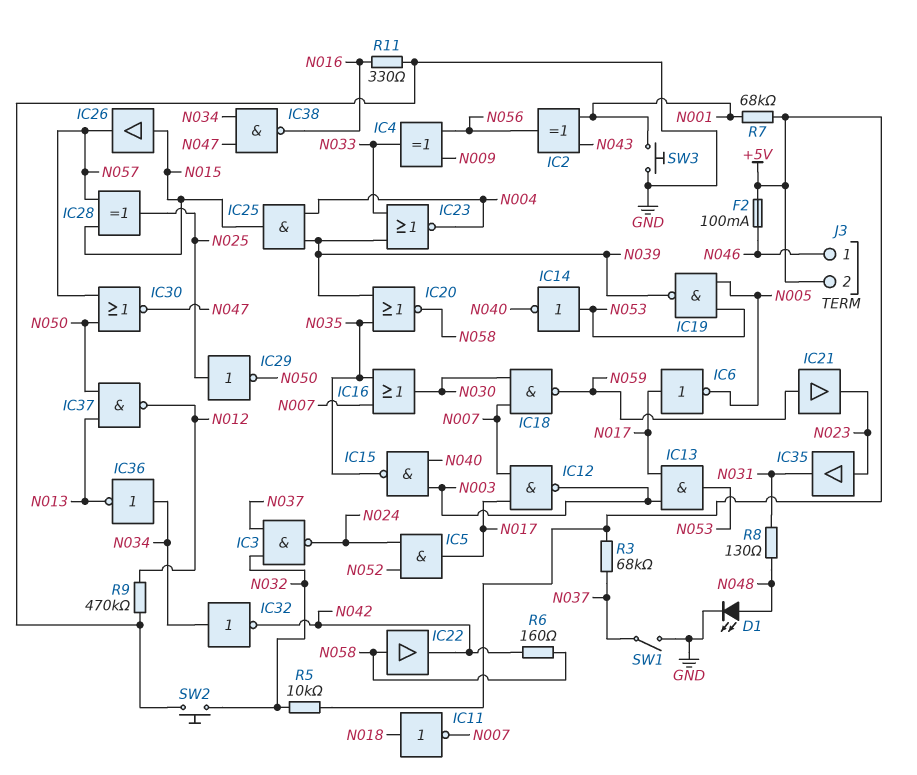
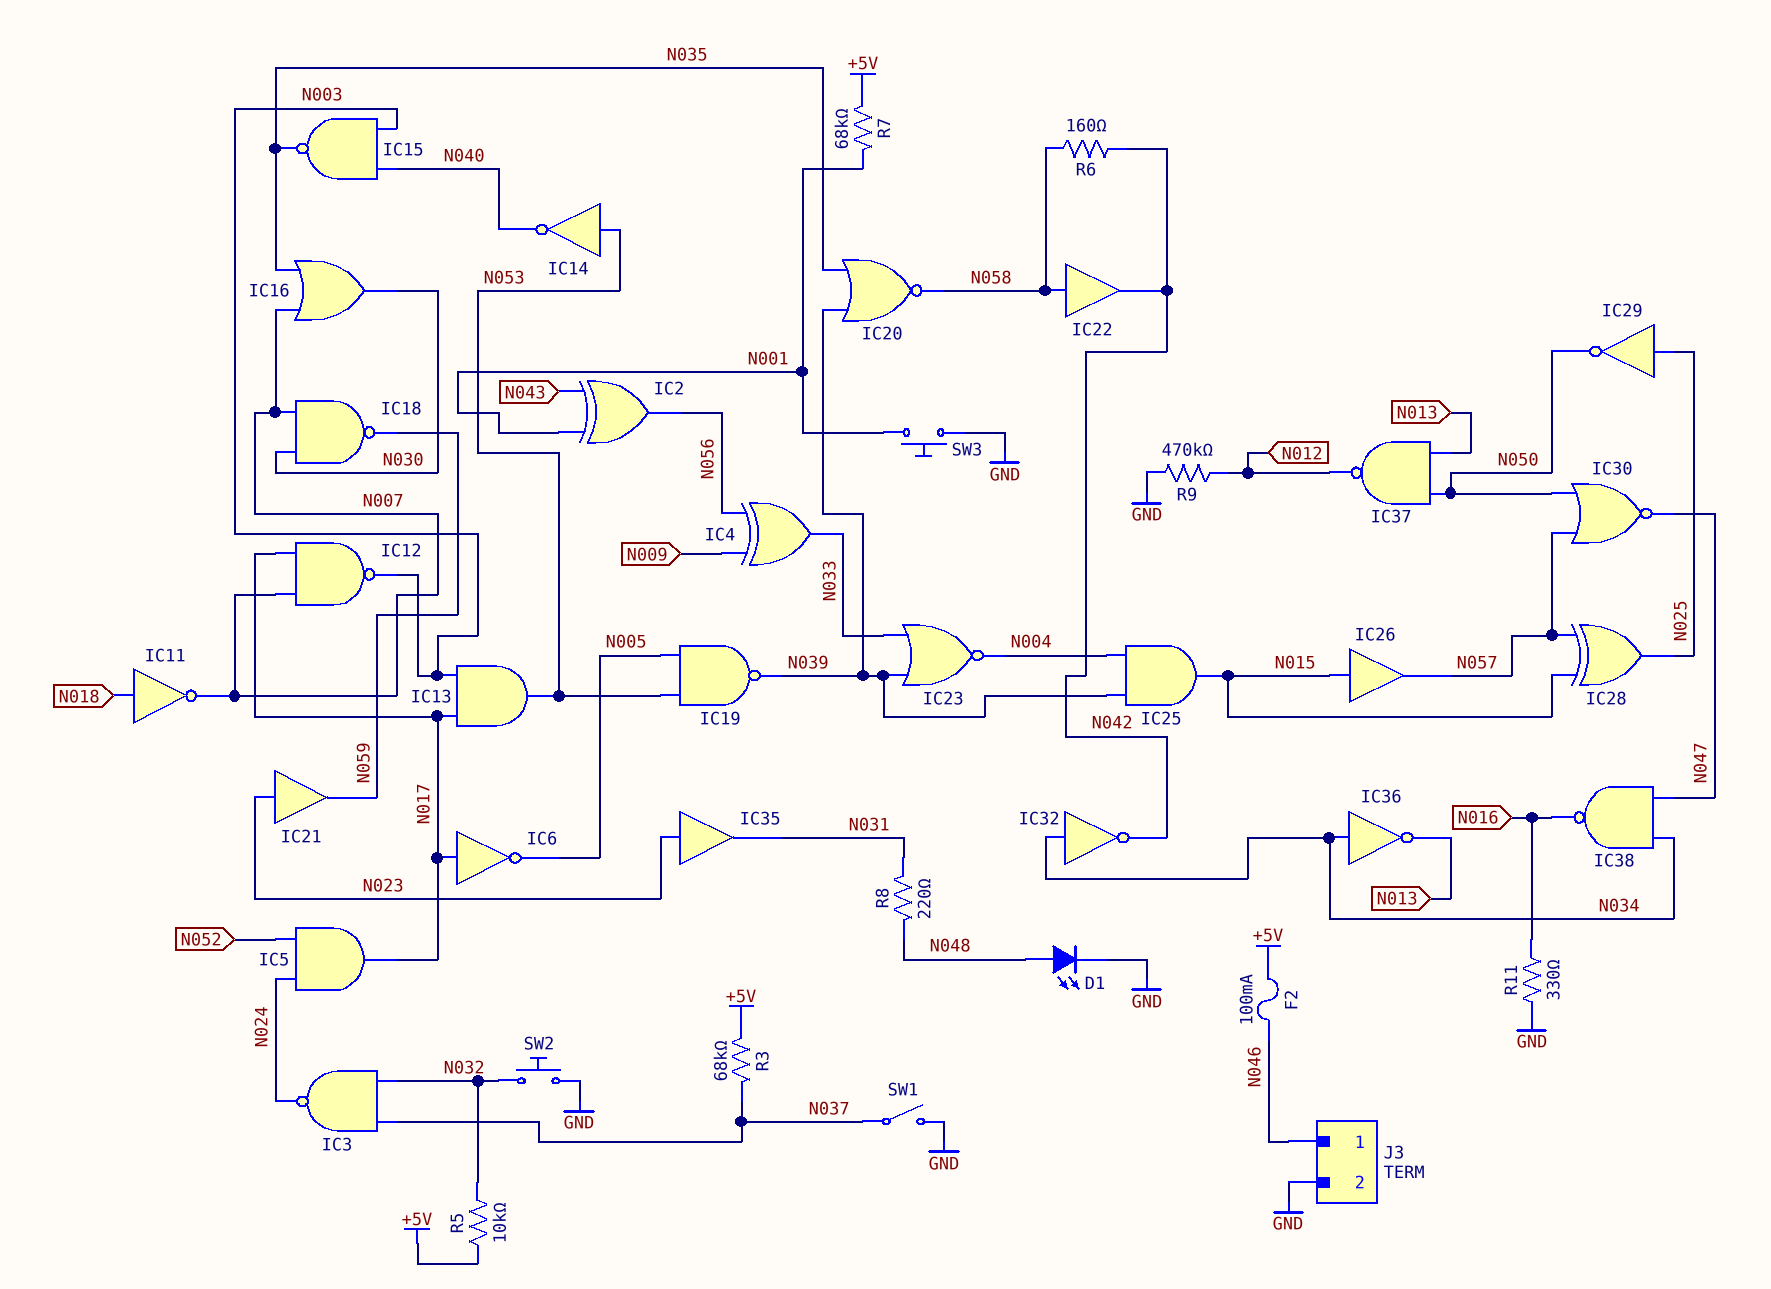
IC21: buffer (in N059, out N023) -> buffer (in N023, out N059)
J3 pin 2: +5V -> GND
R8: 130 (N031, N048) -> 220 (N031, N048)

